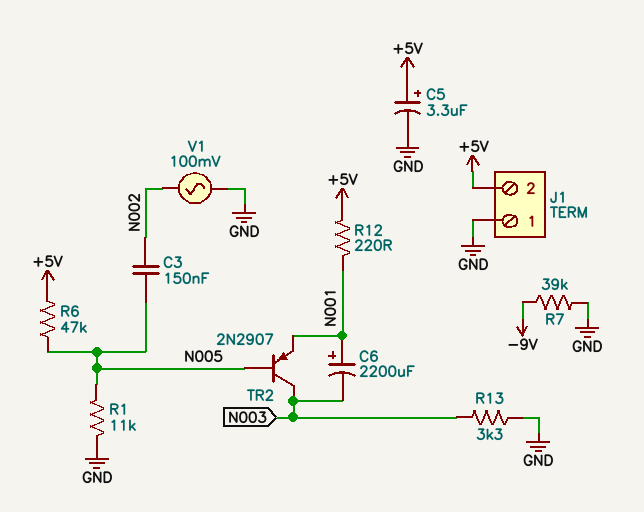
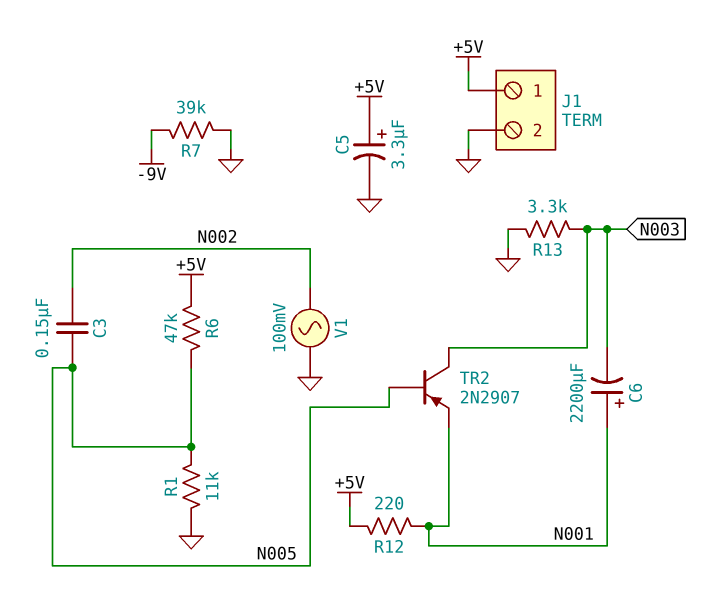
J1 pin 1: GND -> +5V
J1 pin 2: +5V -> GND

